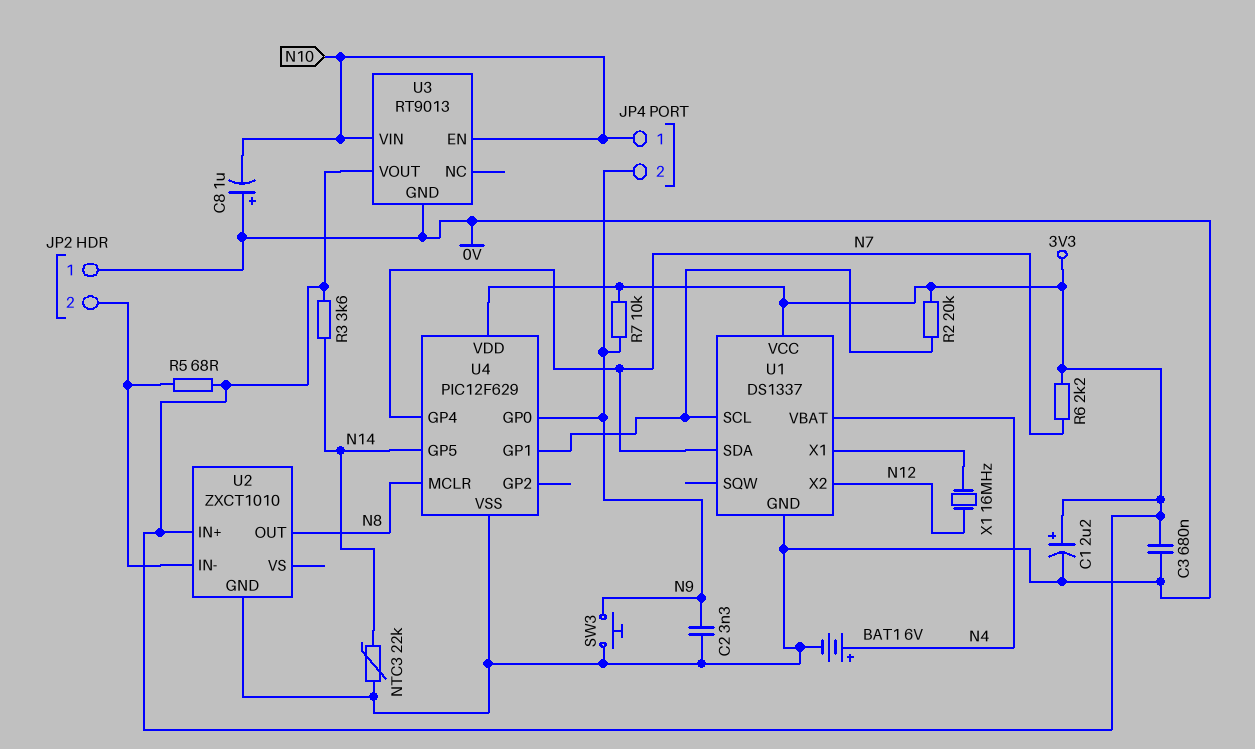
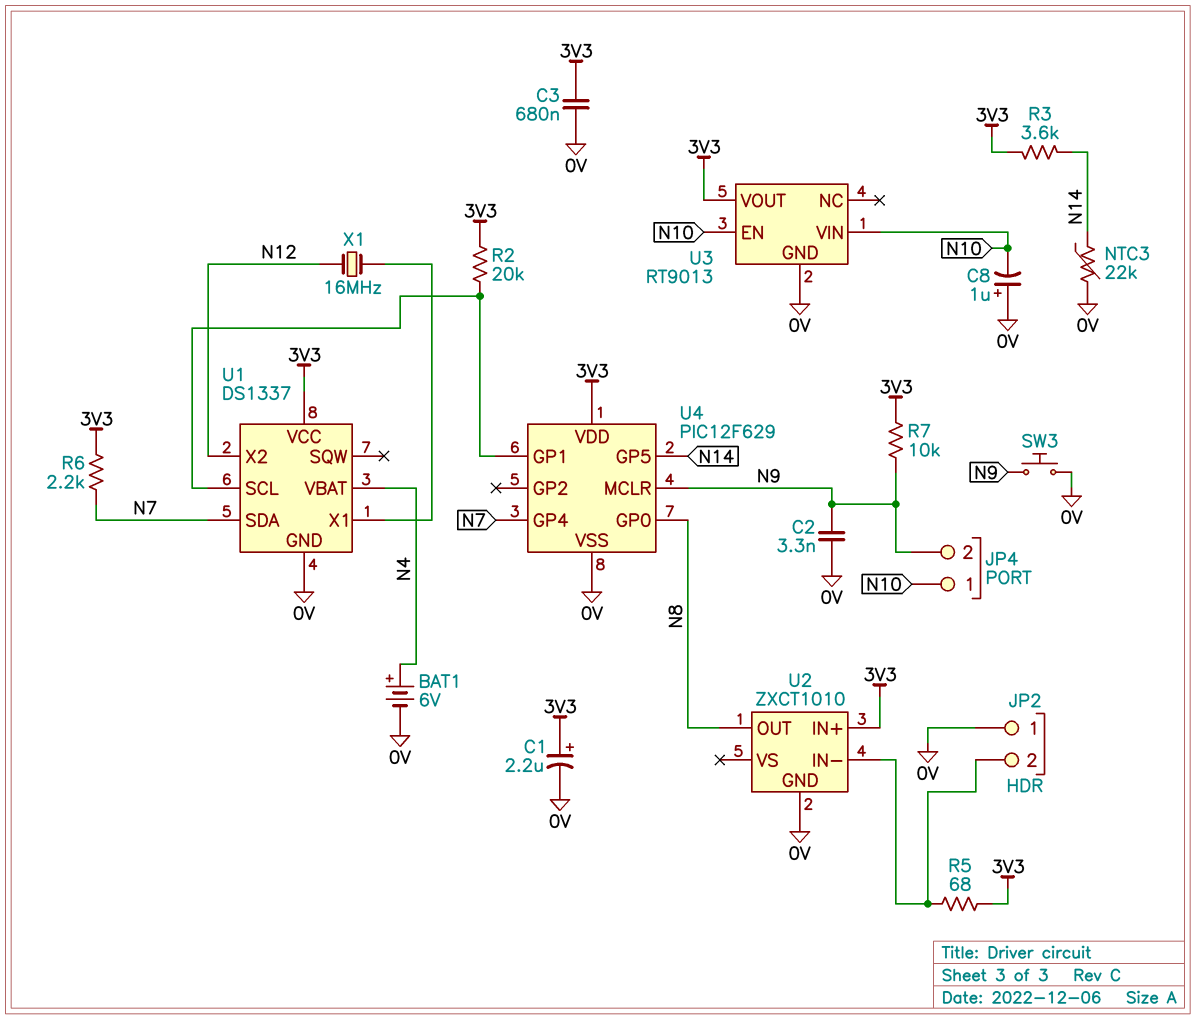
U4 pin GP0: N9 -> N8
U4 pin MCLR: N8 -> N9

